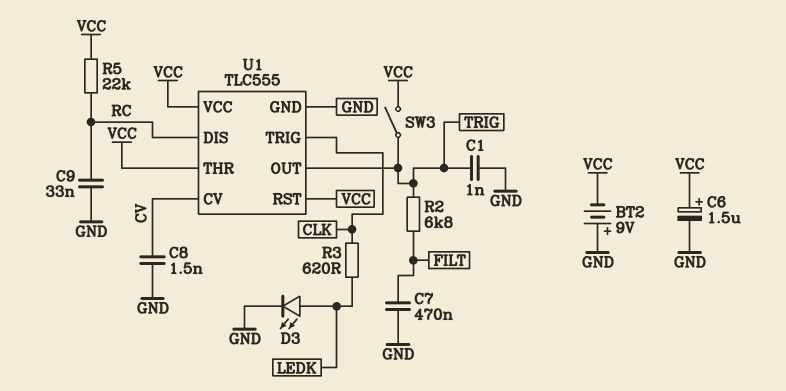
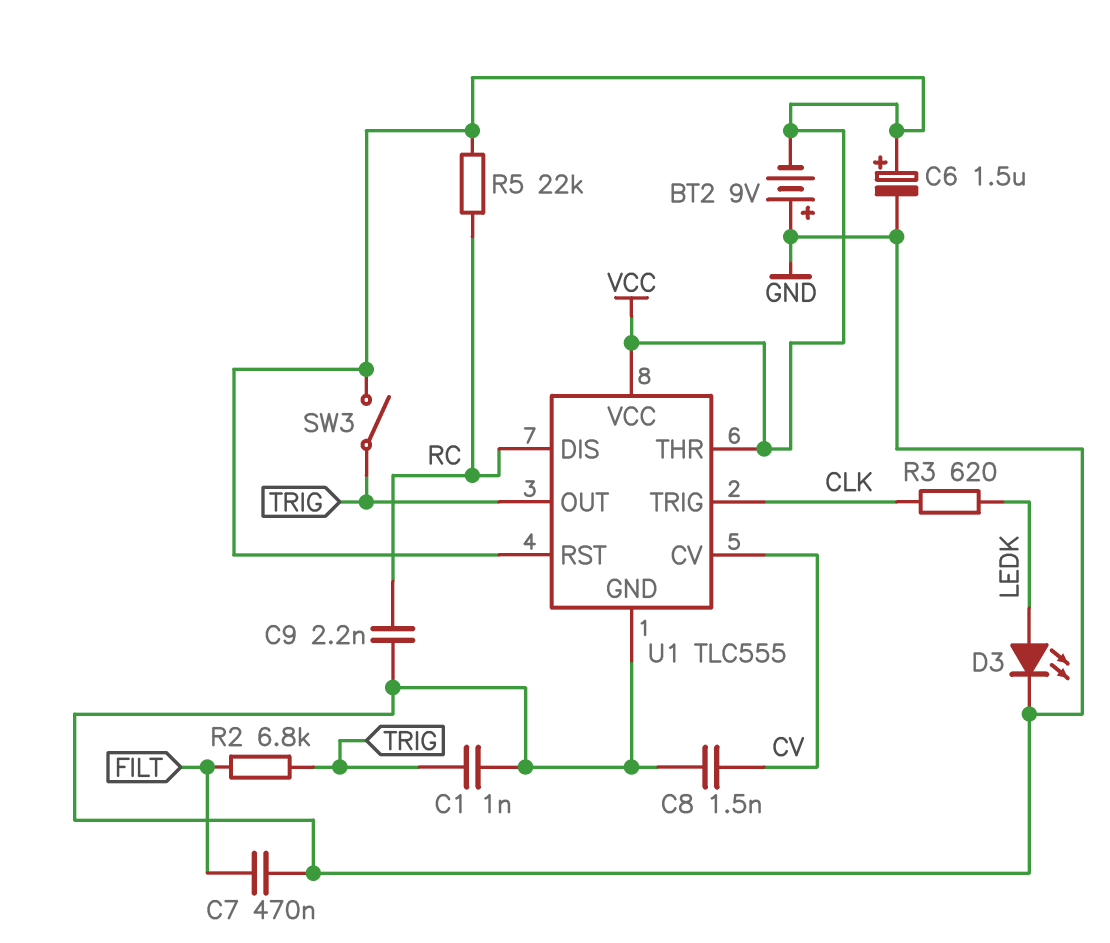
C9: 33nF (GND, RC) -> 2.2nF (GND, RC)

